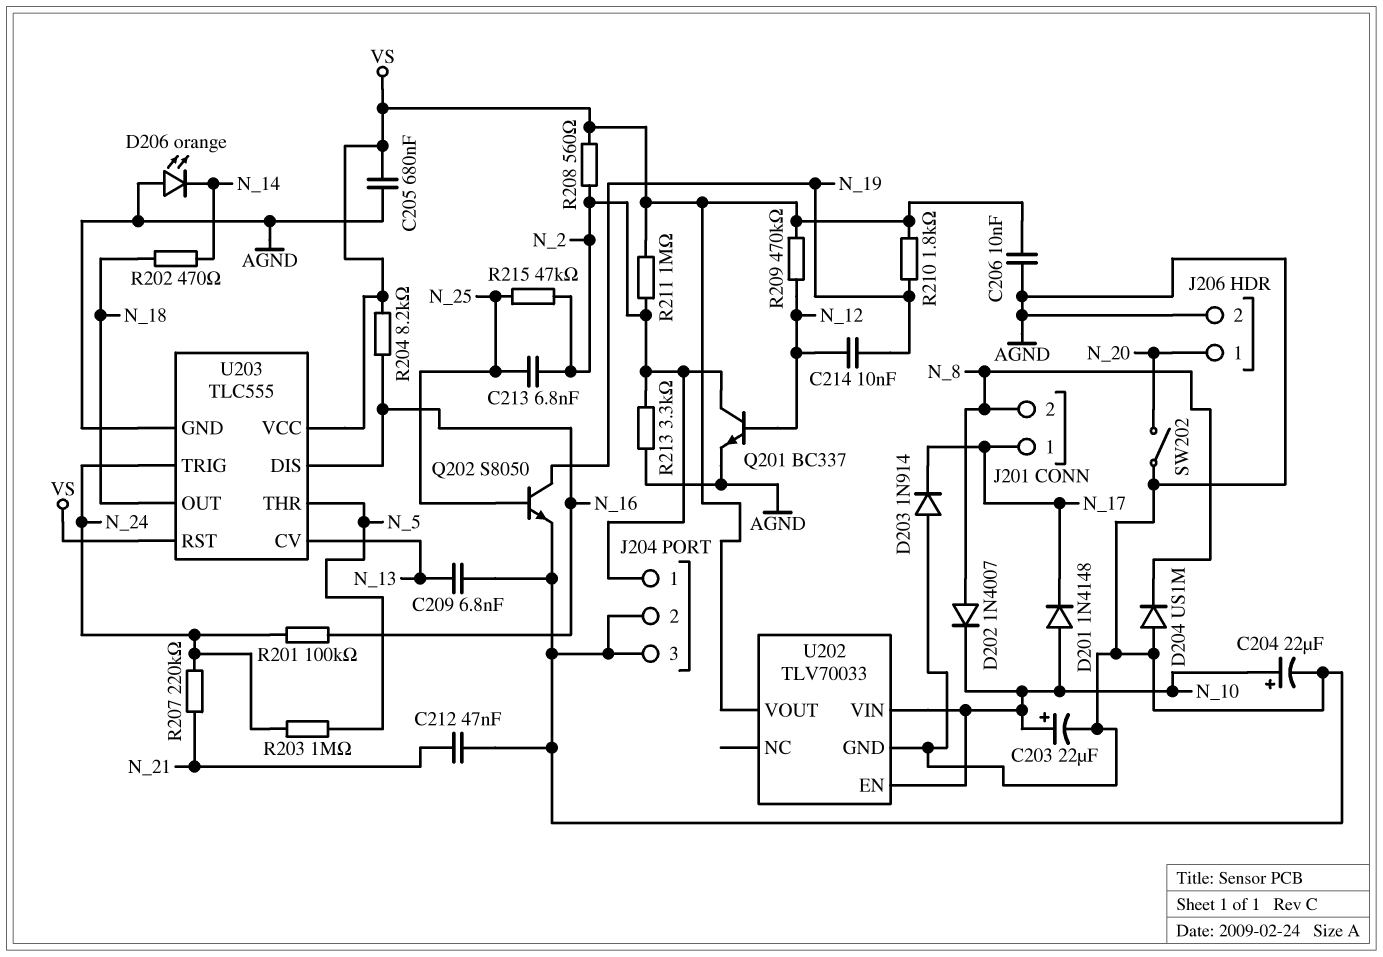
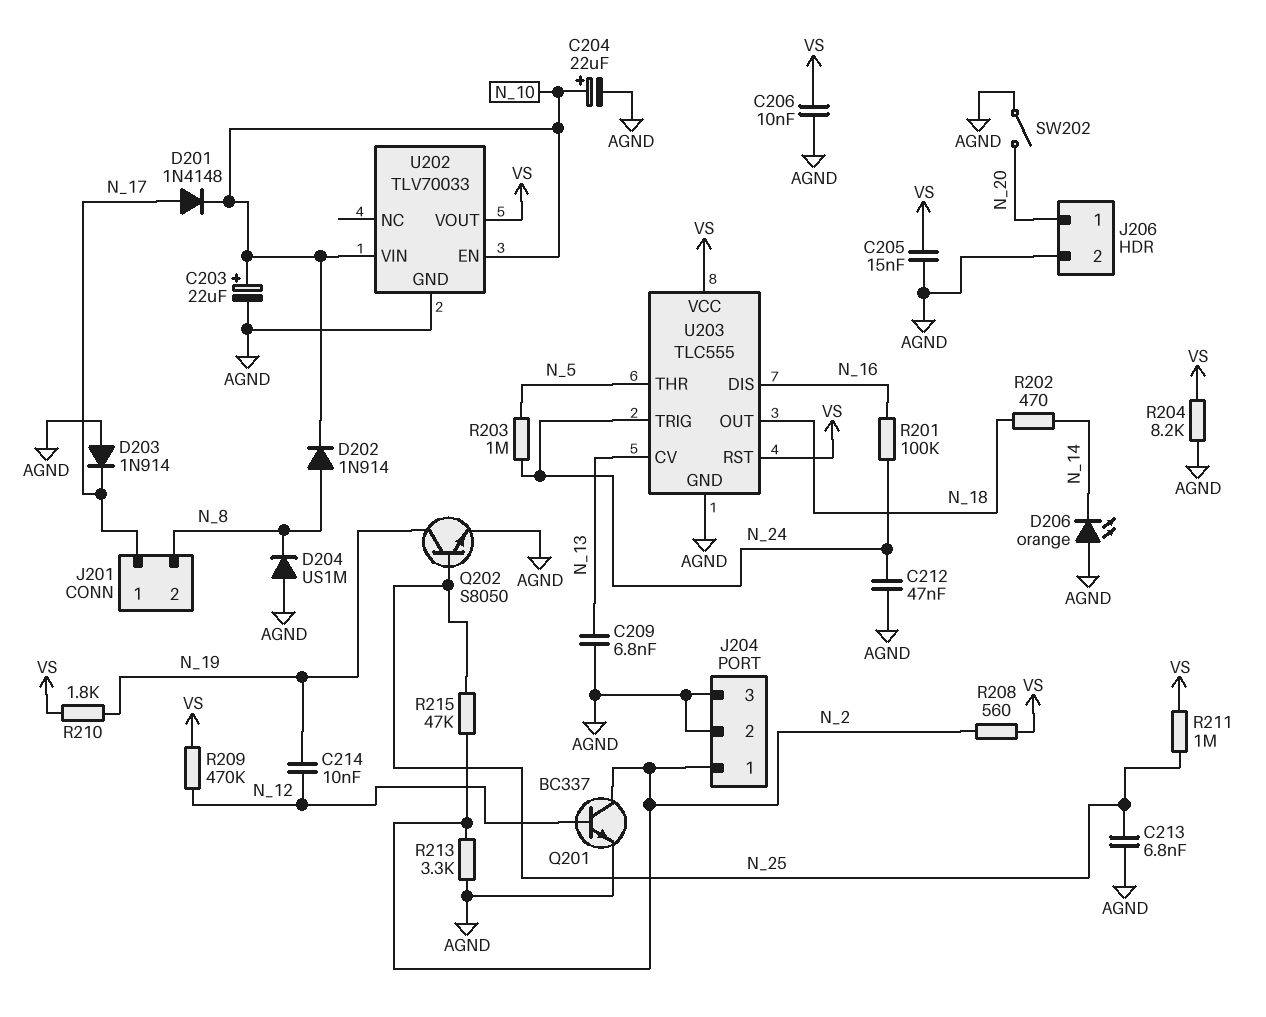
C205: 680nF (AGND, VS) -> 15nF (AGND, VS)
C212: 47nF (AGND, N_21) -> 47nF (AGND, N_24)
C213: 6.8nF (N_2, N_25) -> 6.8nF (AGND, N_25)
D201: diode 1N4148 (A N_10, K N_17) -> diode 1N4148 (A N_17, K N_10)
D202: diode 1N4007 (A N_8, K N_10) -> diode 1N914 (A N_8, K N_10)
R204: 8.2k (N_16, VS) -> 8.2k (AGND, VS)
R207: 220k (N_21, N_24) -> none
R211: 1M (N_2, VS) -> 1M (N_25, VS)

